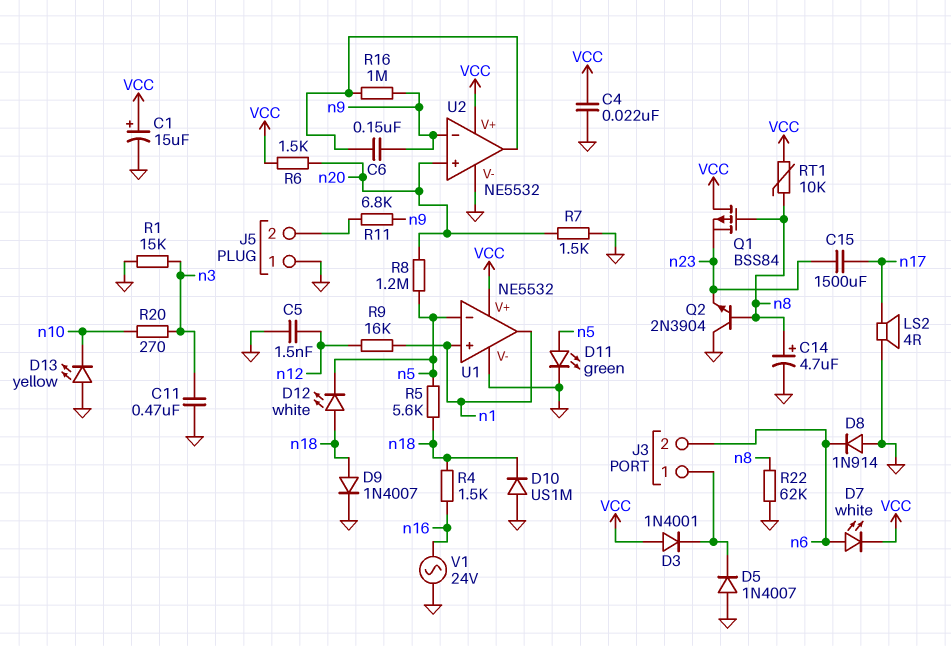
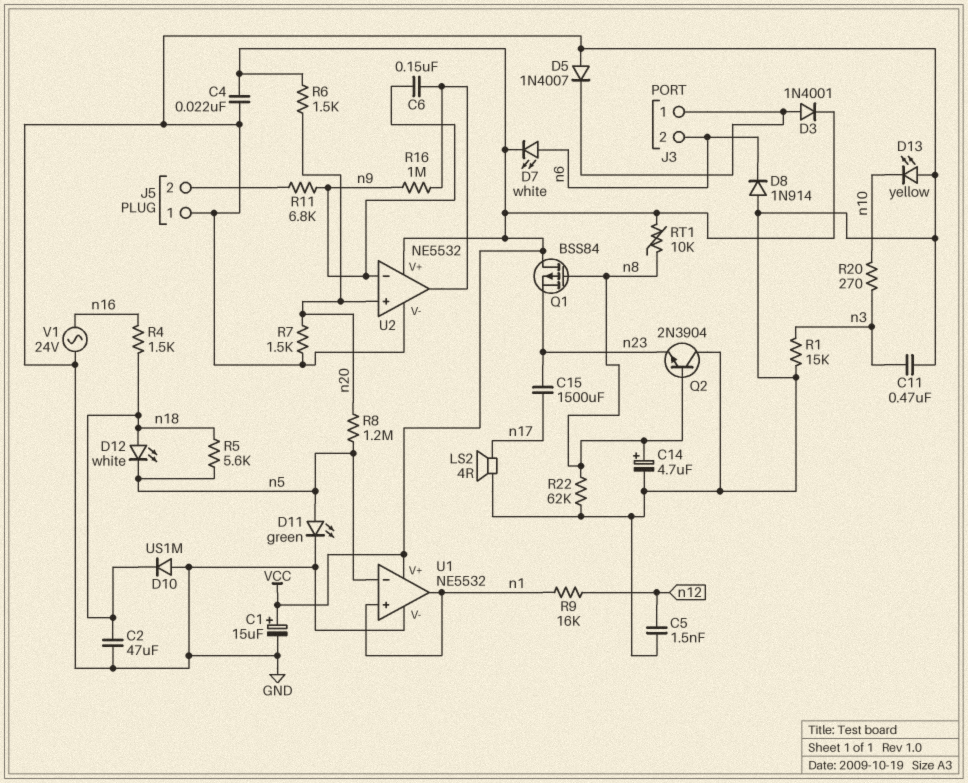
C2: none -> 47uF (GND, n18)
D3: diode 1N4001 (A VCC, K J3/1) -> diode 1N4001 (A J3/1, K VCC)
D9: diode 1N4007 (A n18, K GND) -> none

